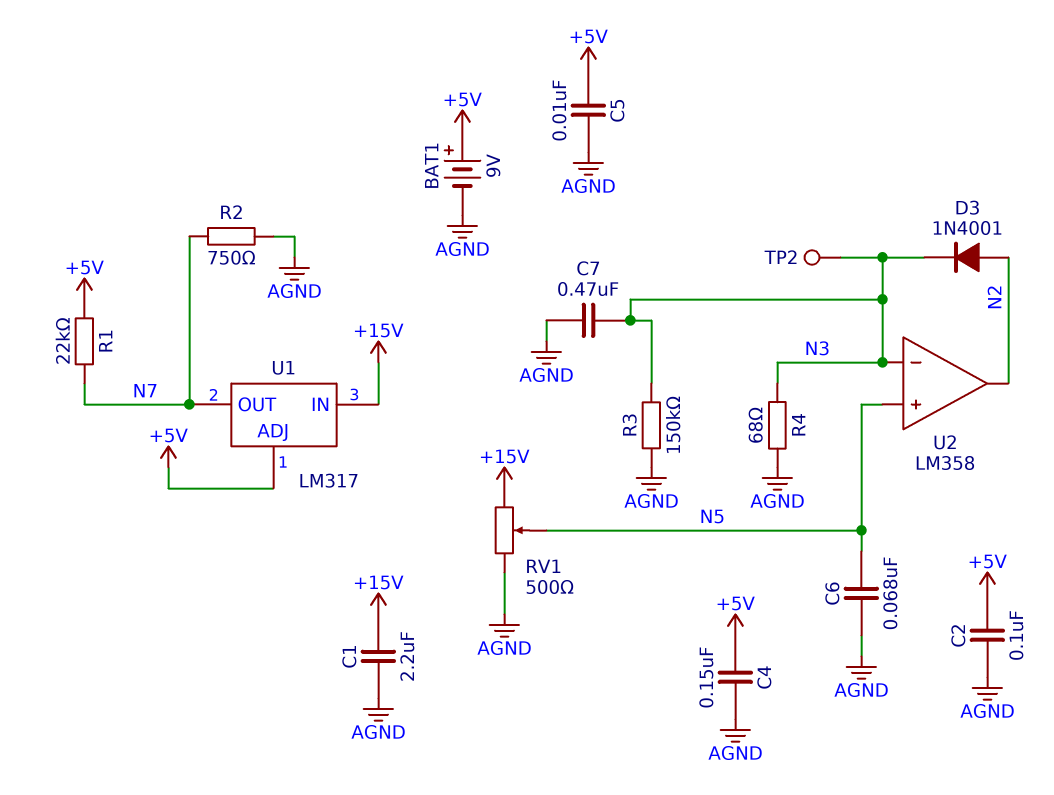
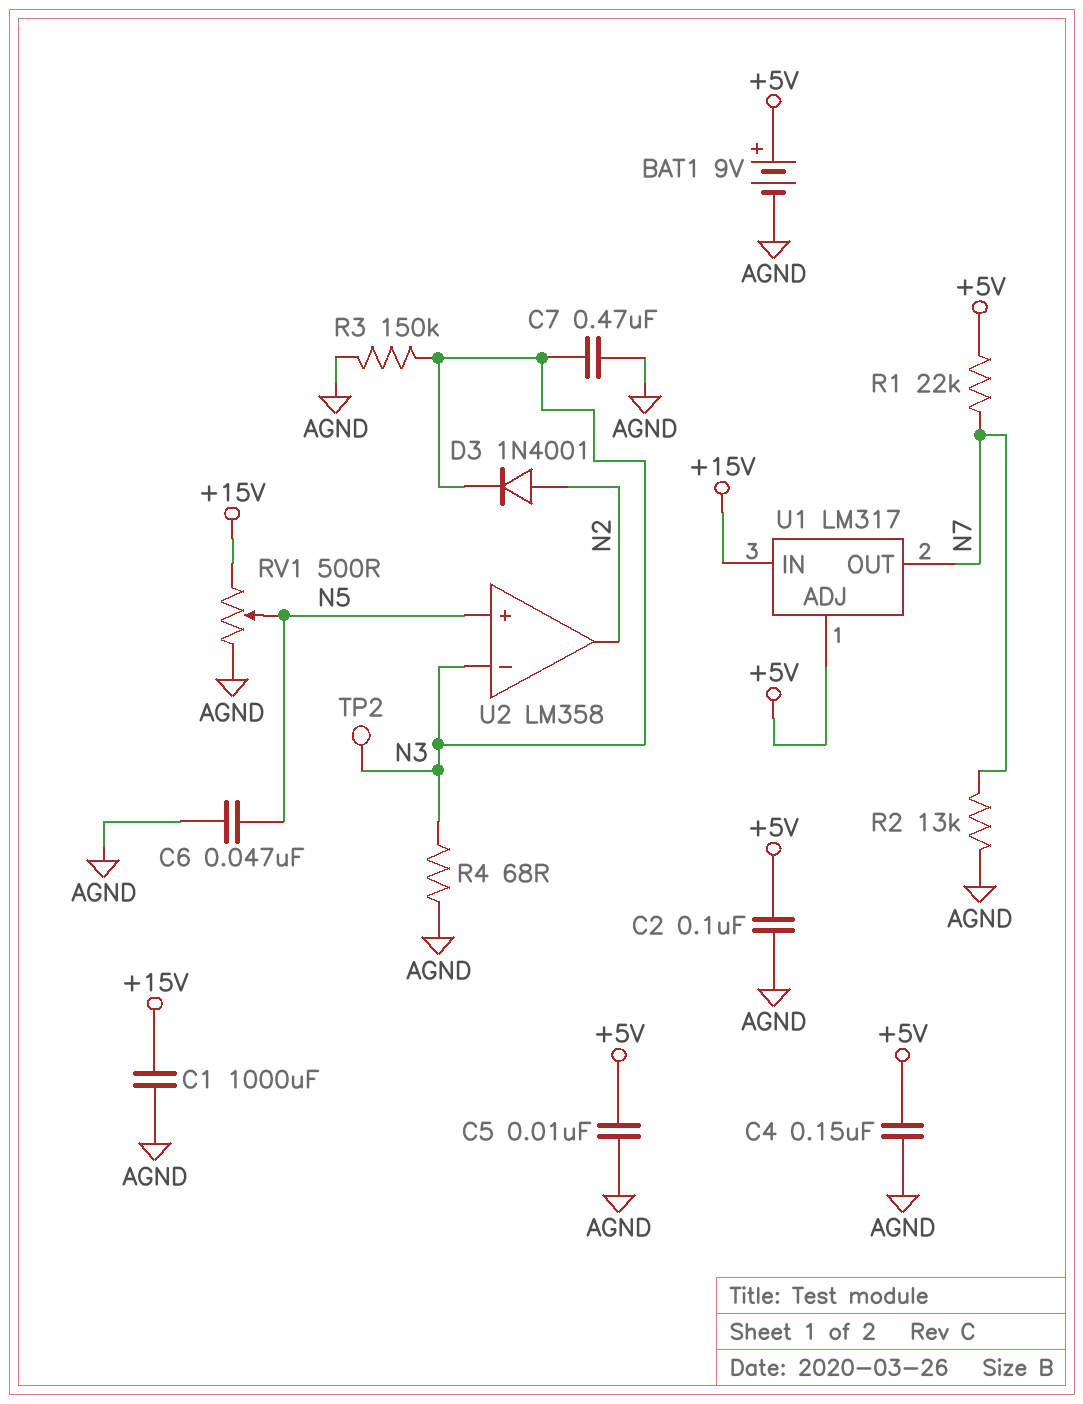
C1: 2.2uF (+15V, AGND) -> 1000uF (+15V, AGND)
C6: 68nF (AGND, N5) -> 47nF (AGND, N5)
R2: 750 (AGND, N7) -> 13k (AGND, N7)

